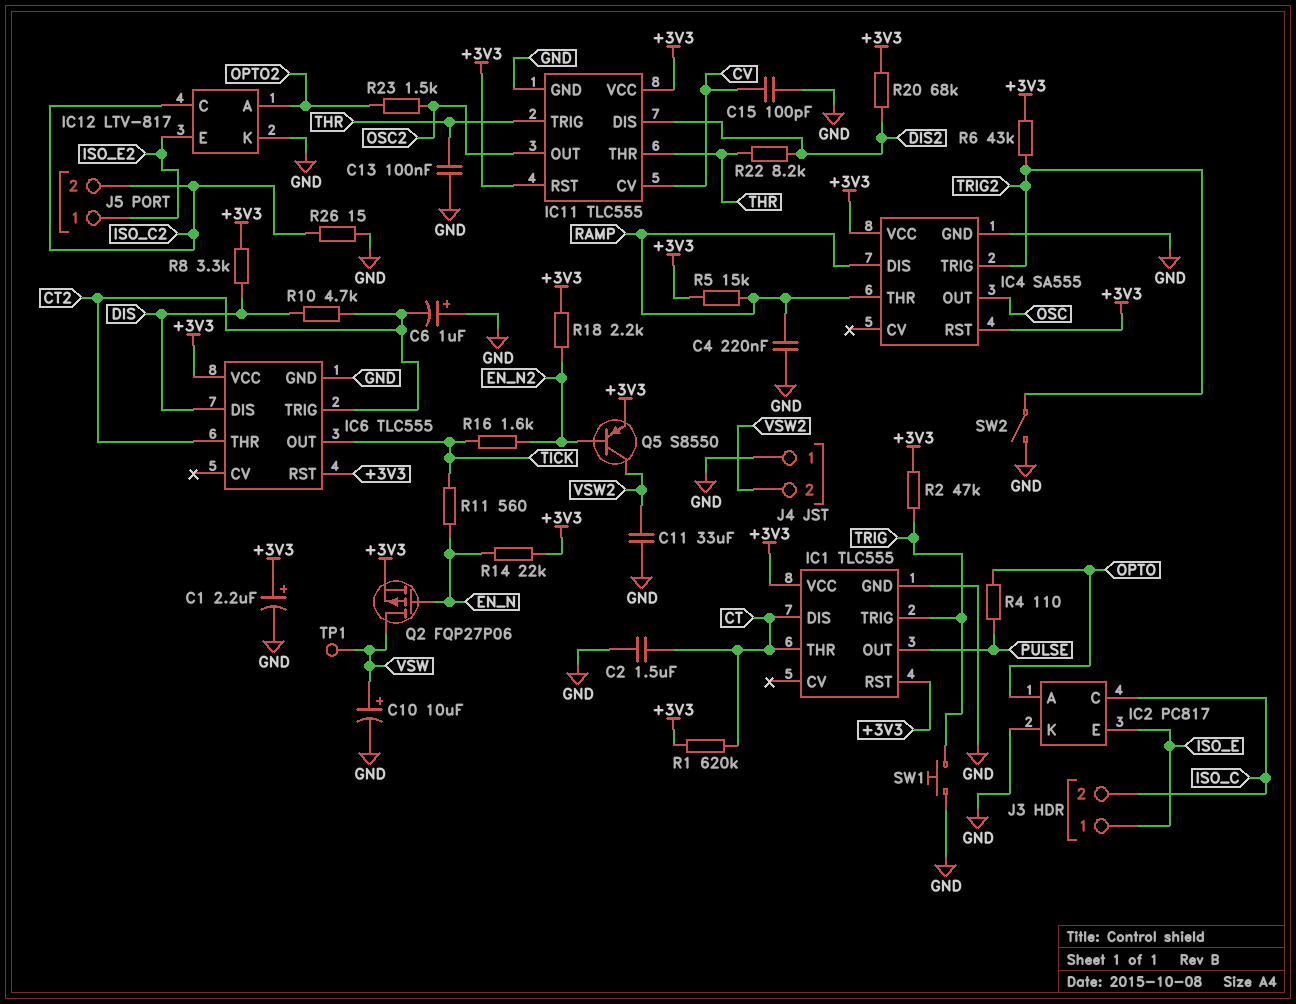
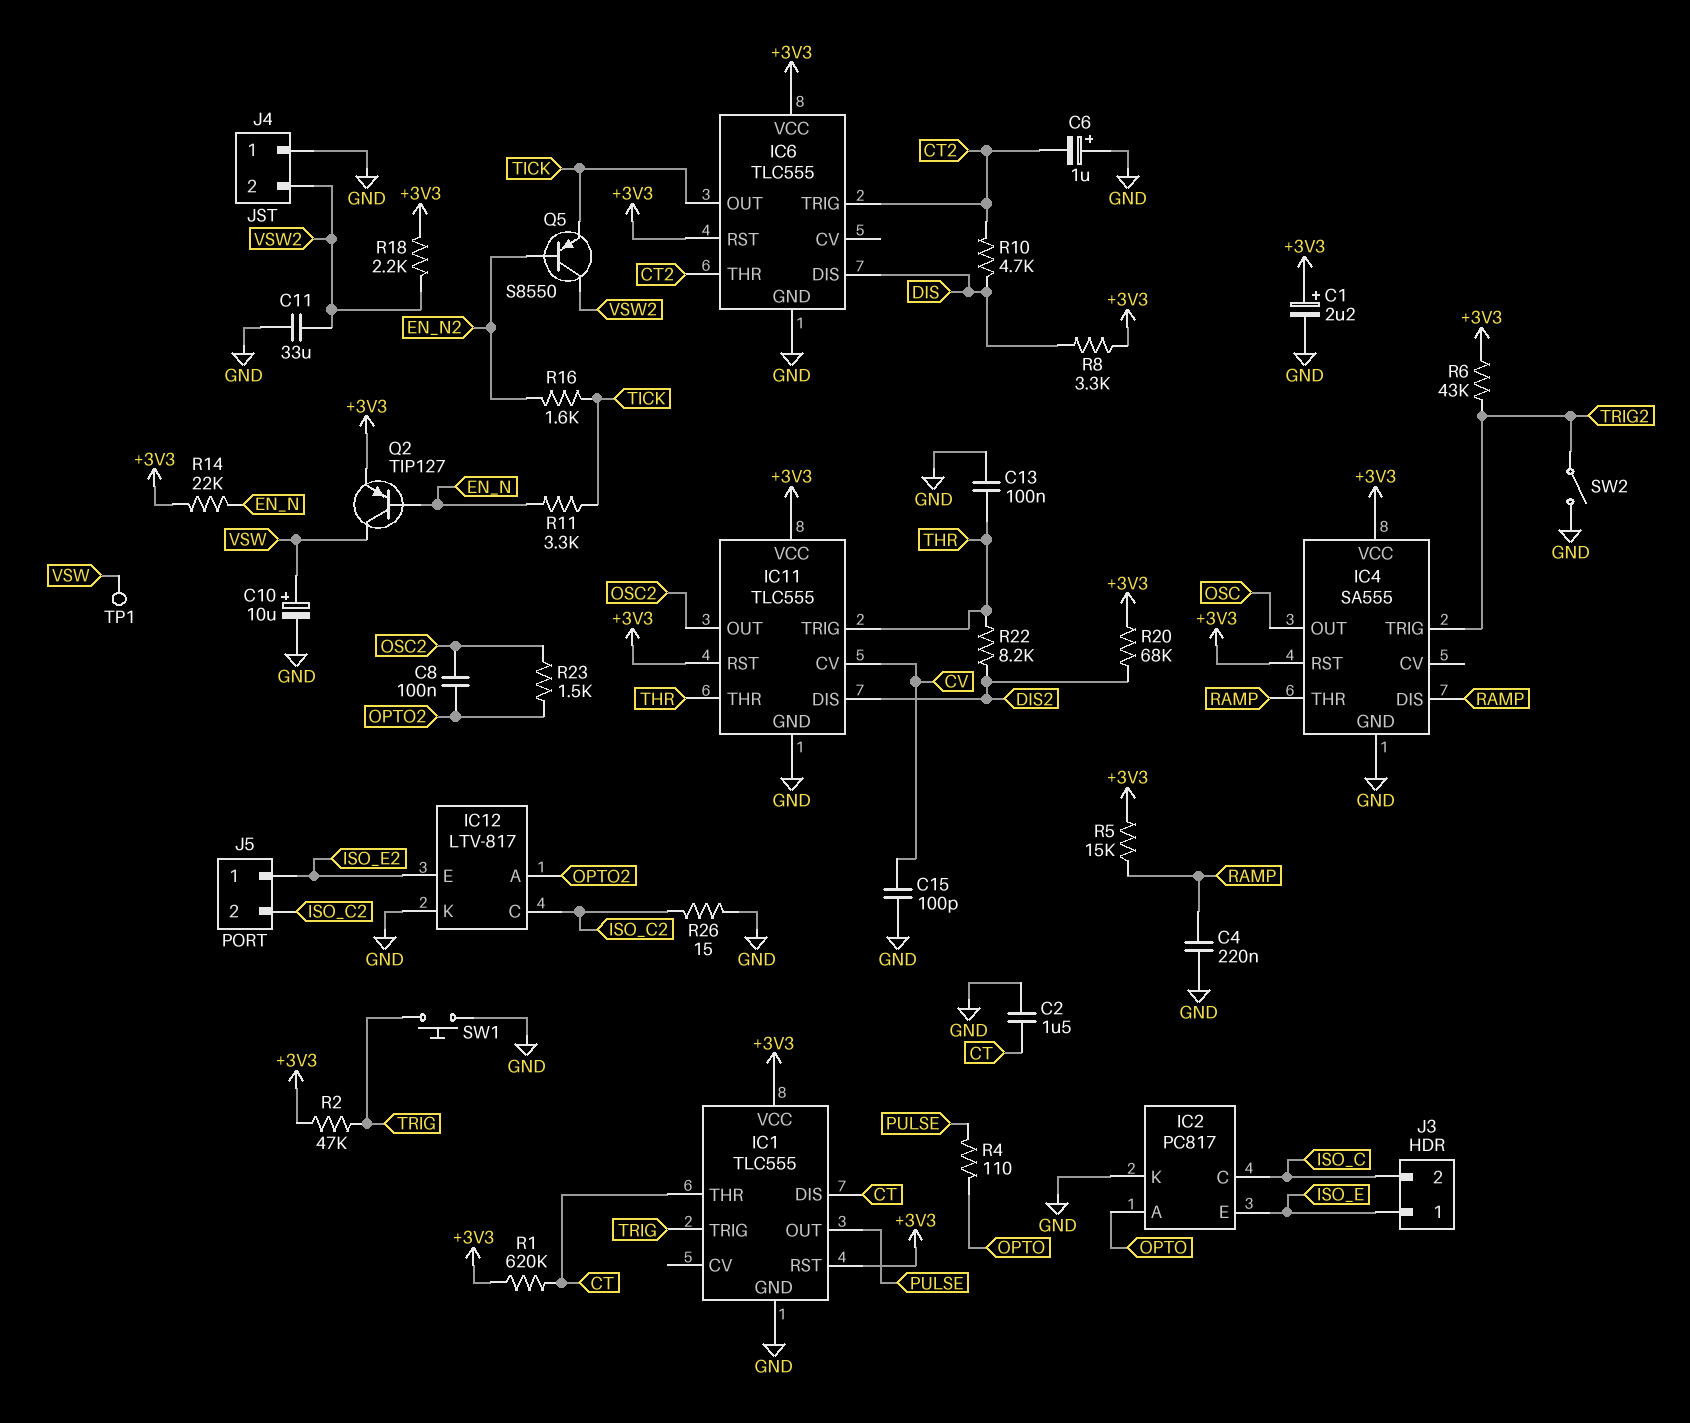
C8: none -> 100nF (OPTO2, OSC2)
Q2: PMOS FQP27P06 (G EN_N, D VSW, S +3V3) -> PNP TIP127 (B EN_N, C VSW, E +3V3)
Q5: PNP S8550 (B EN_N2, C VSW2, E +3V3) -> PNP S8550 (B EN_N2, C VSW2, E TICK)
R11: 560 (EN_N, TICK) -> 3.3k (EN_N, TICK)
R18: 2.2k (+3V3, EN_N2) -> 2.2k (+3V3, VSW2)

